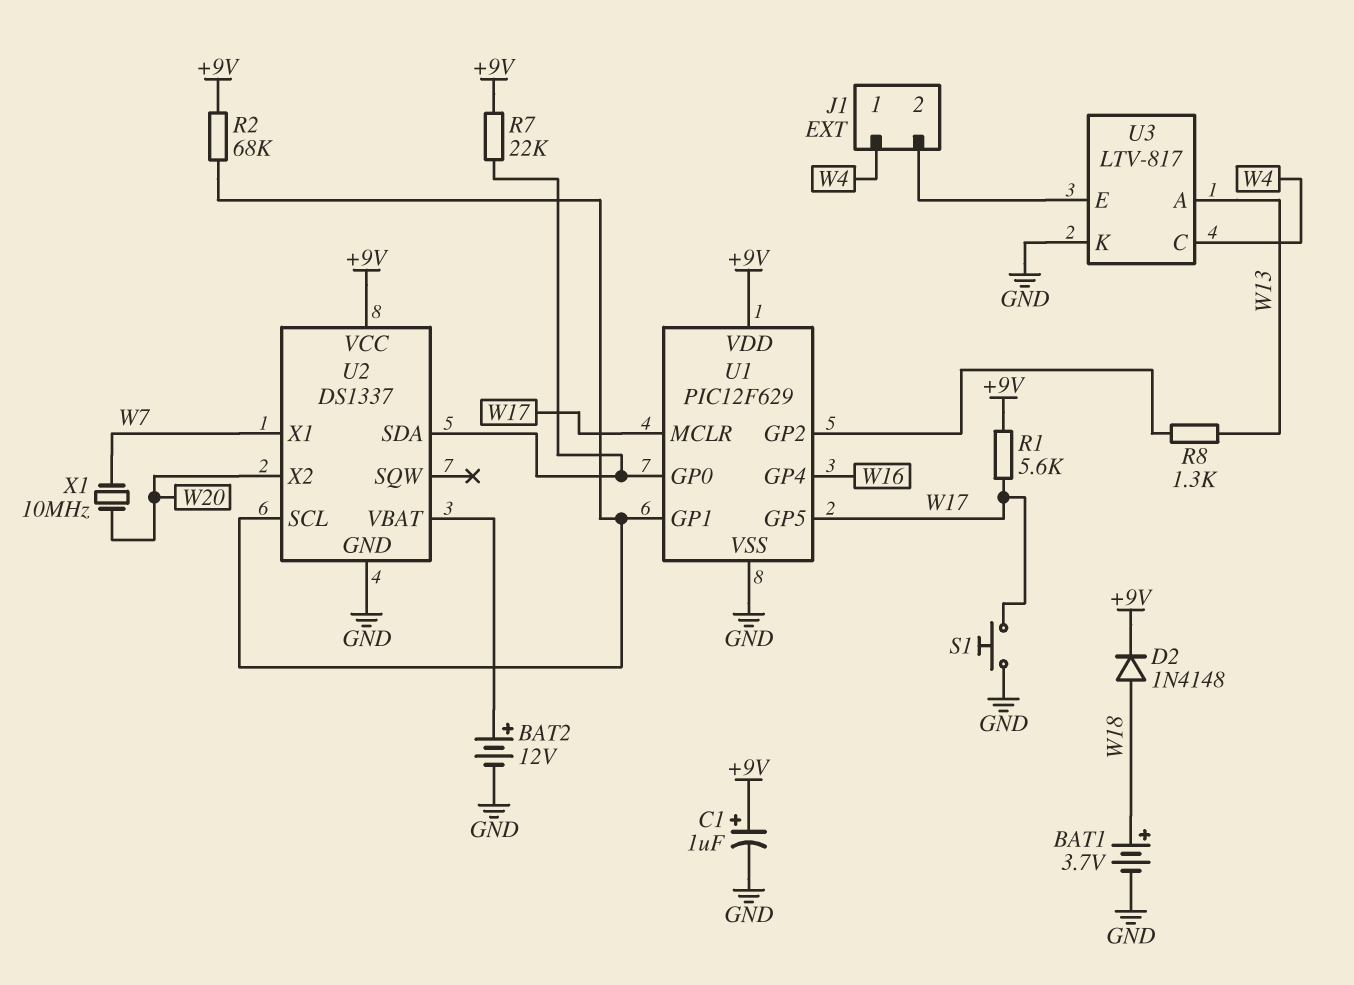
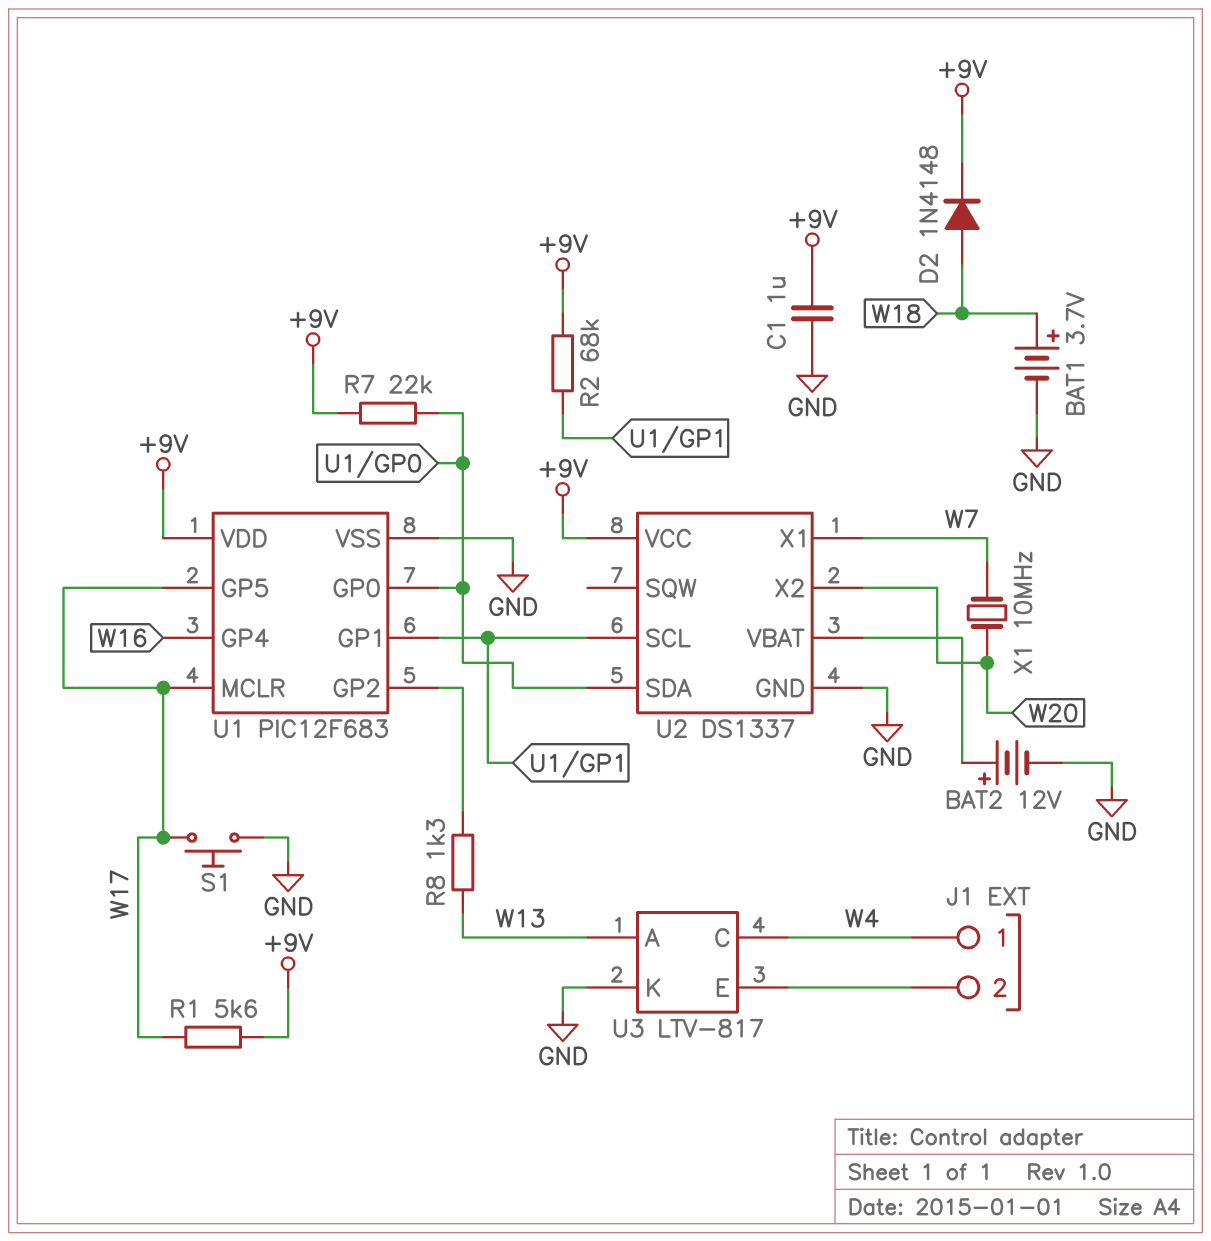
C1: 1uF (plus +9V, minus GND) -> 1uF (+9V, GND)
U1: PIC12F629 -> PIC12F683

